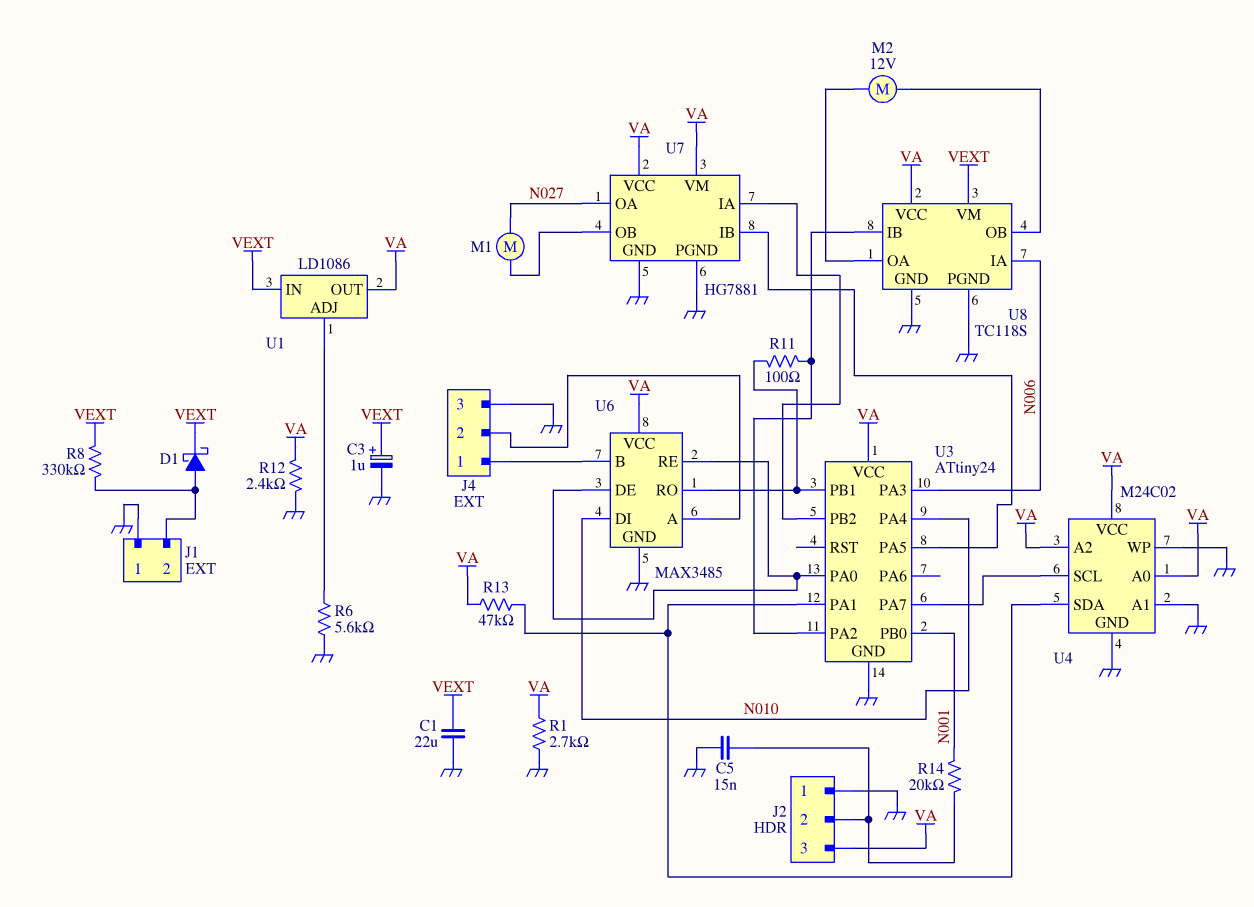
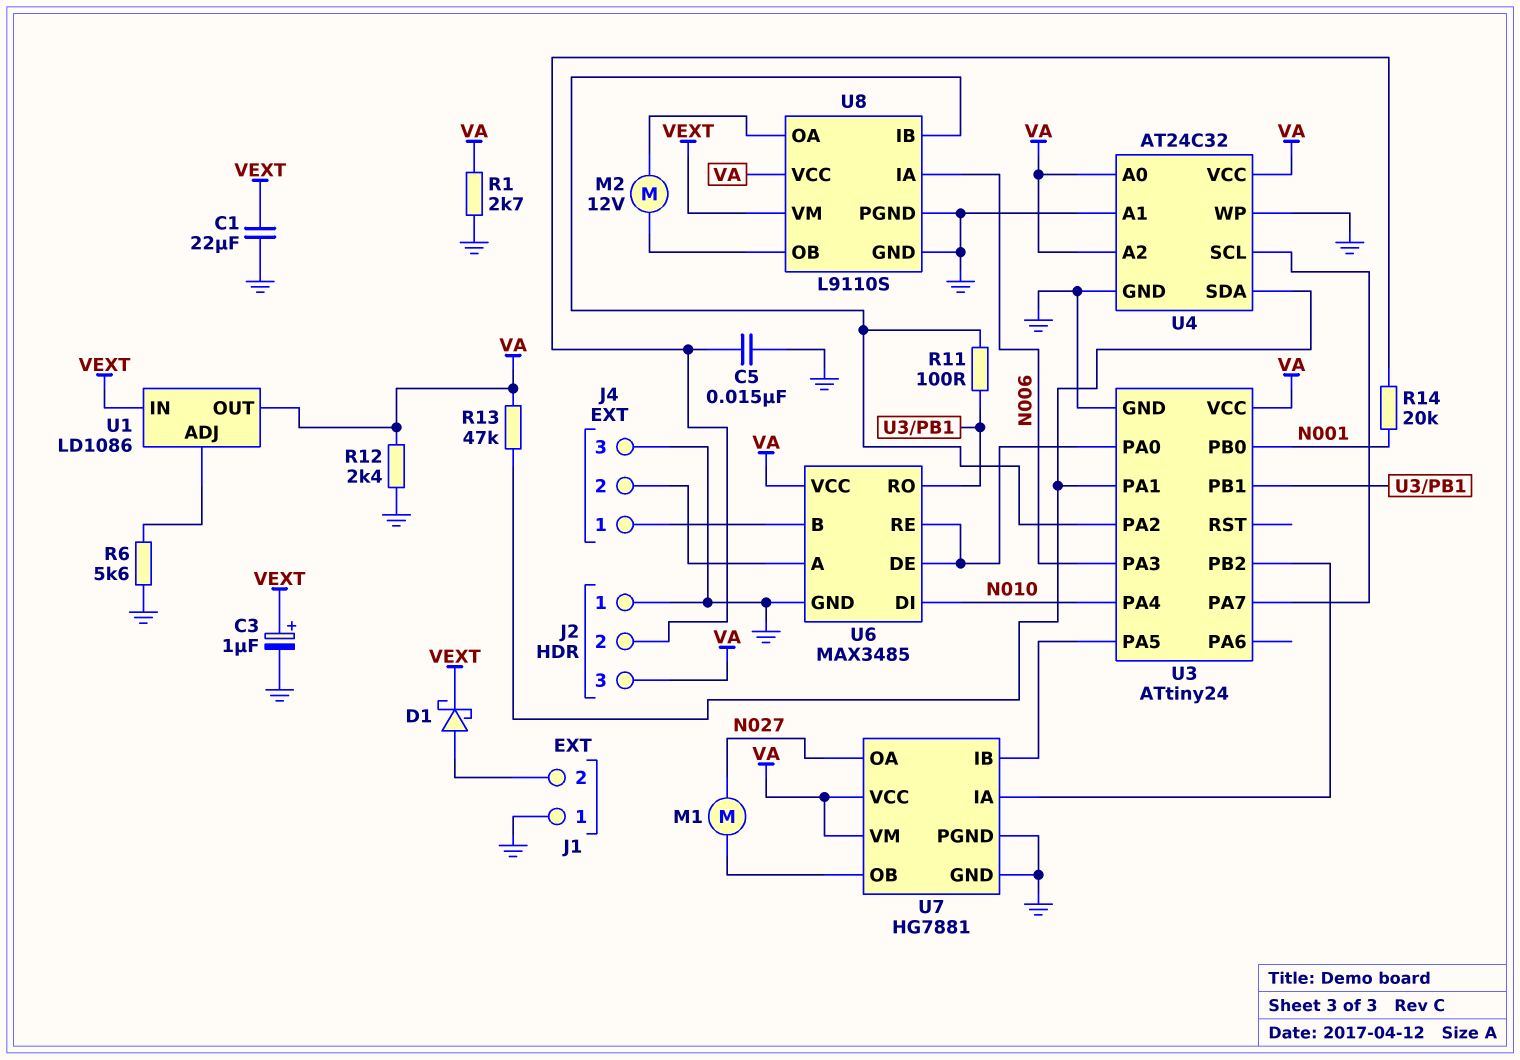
R8: 330k (J1/2, VEXT) -> none
U4: M24C02 -> AT24C32
U8: TC118S -> L9110S

